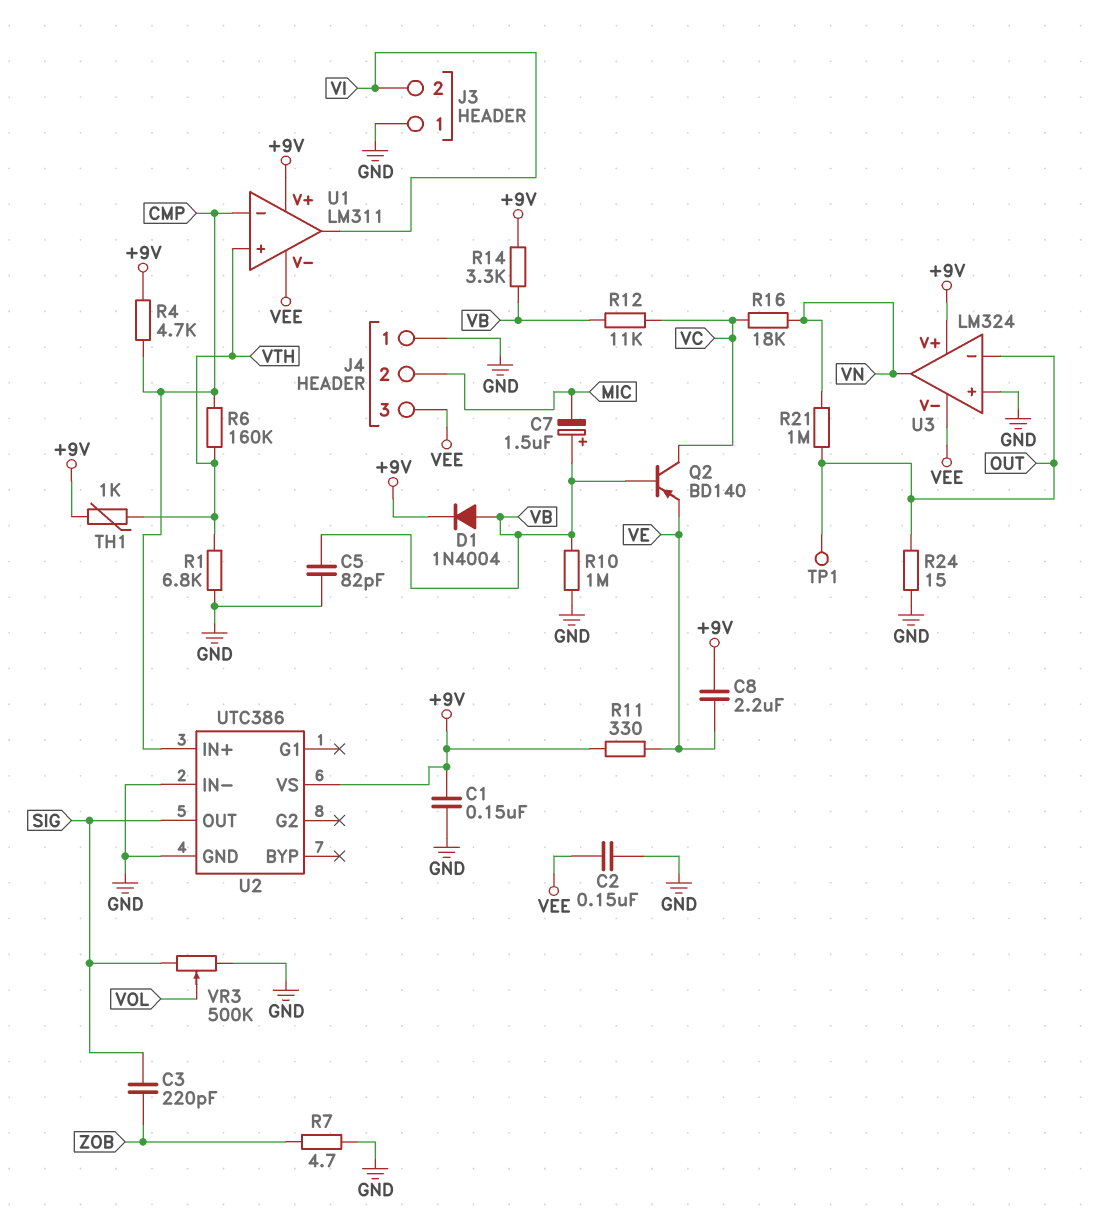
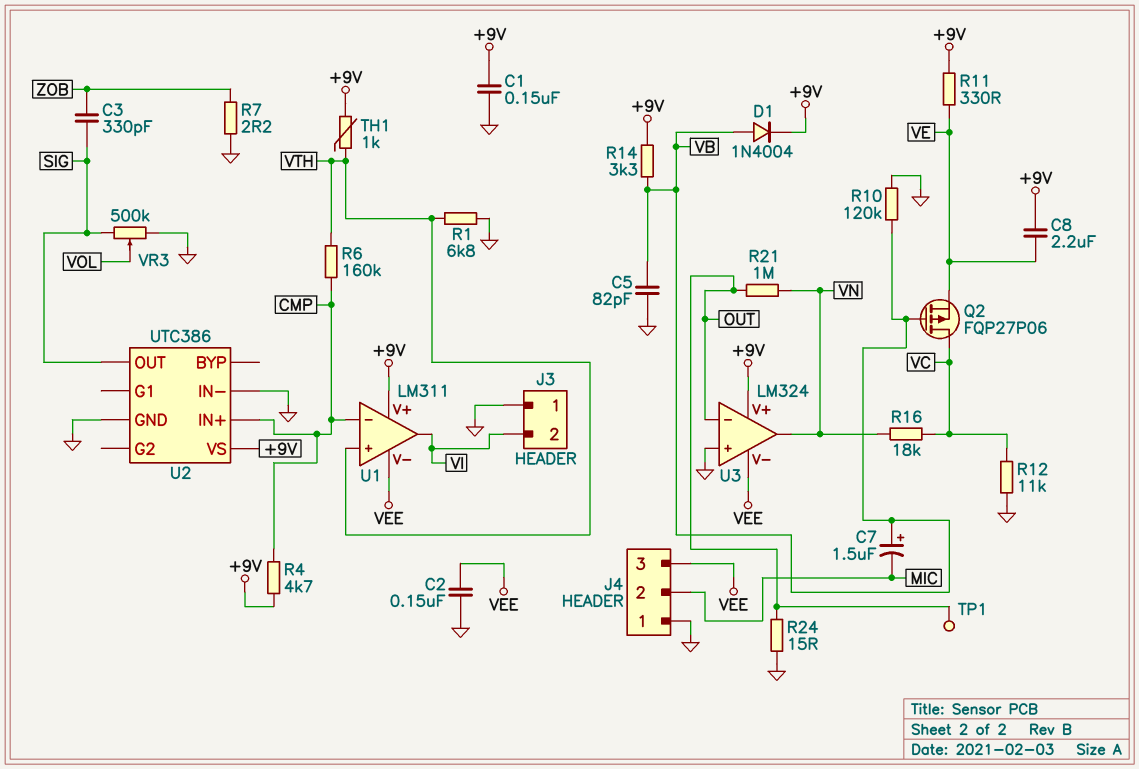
C3: 220pF (SIG, ZOB) -> 330pF (SIG, ZOB)
Q2: PNP BD140 (B VB, C VC, E VE) -> PMOS FQP27P06 (G VB, D VC, S VE)
R7: 4.7 (GND, ZOB) -> 2.2 (GND, ZOB)
R10: 1M (GND, VB) -> 120k (GND, VB)
R12: 11k (VB, VC) -> 11k (GND, VC)

